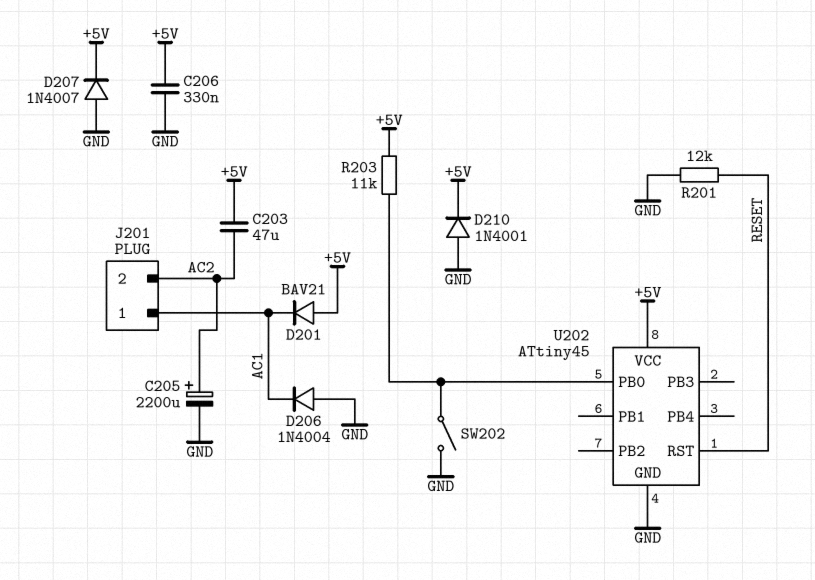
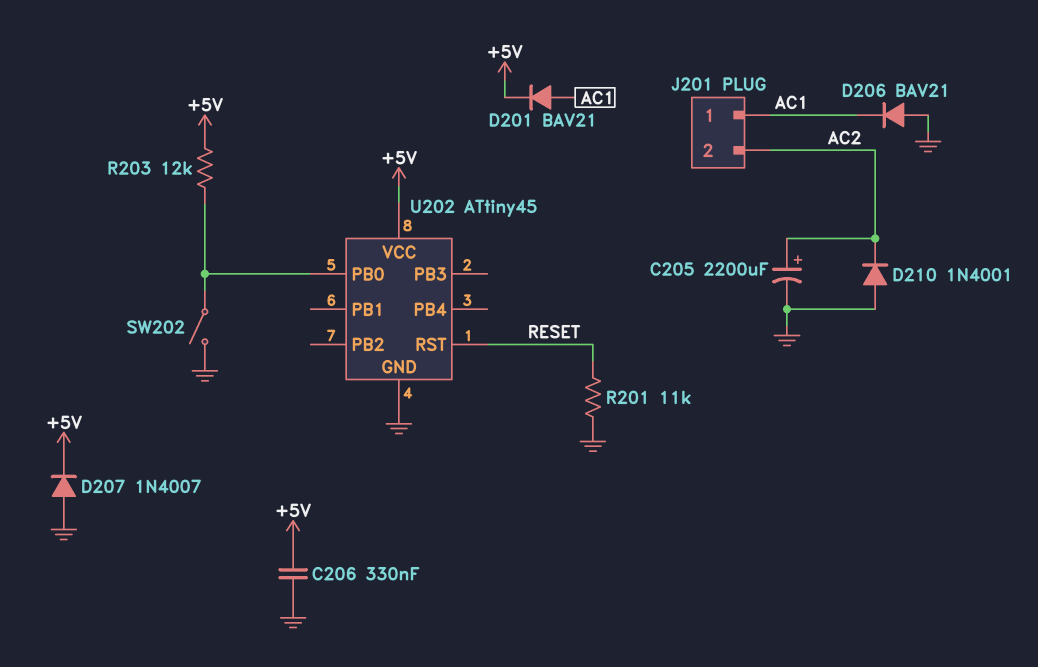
C203: 47uF (+5V, AC2) -> none
D201: diode BAV21 (A +5V, K AC1) -> diode BAV21 (A AC1, K +5V)
D206: diode 1N4004 (A GND, K AC1) -> diode BAV21 (A GND, K AC1)
D210: diode 1N4001 (A GND, K +5V) -> diode 1N4001 (A GND, K AC2)
R201: 12k (GND, RESET) -> 11k (GND, RESET)
R203: 11k (+5V, U202/PB0) -> 12k (+5V, U202/PB0)

